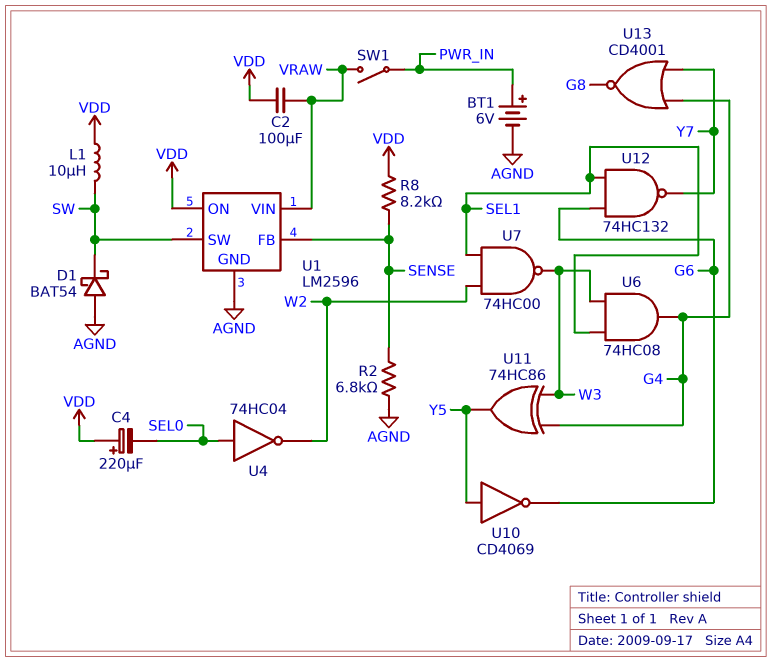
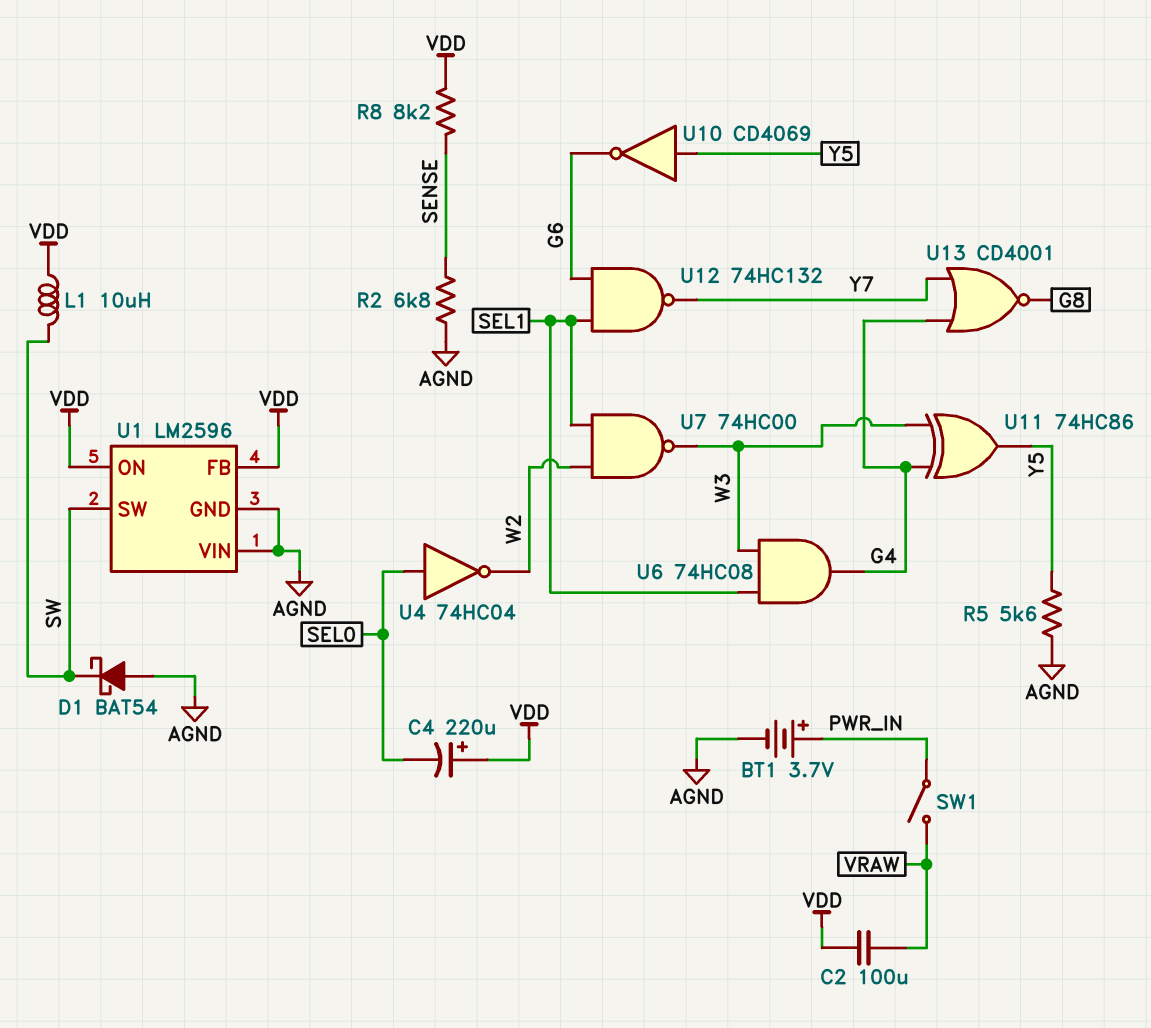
BT1: 6V (plus PWR_IN, minus AGND) -> 3.7V (plus PWR_IN, minus AGND)
R5: none -> 5.6k (AGND, Y5)
U1 pin FB: SENSE -> VDD
U1 pin VIN: VRAW -> AGND

